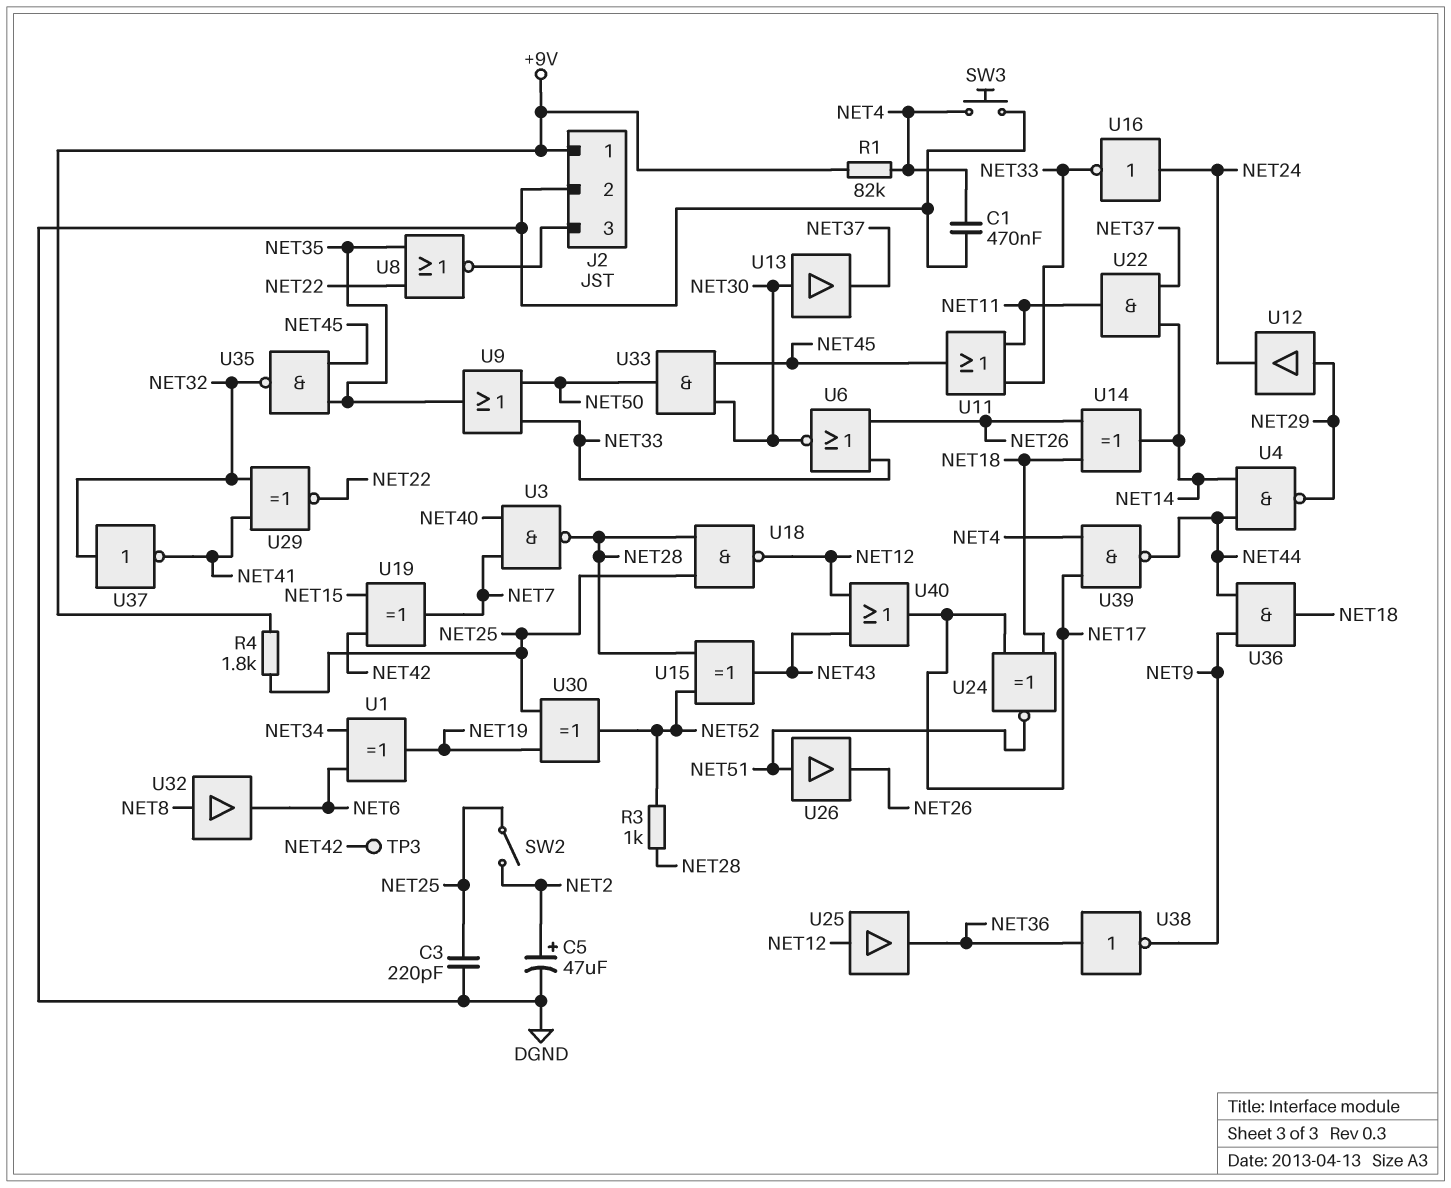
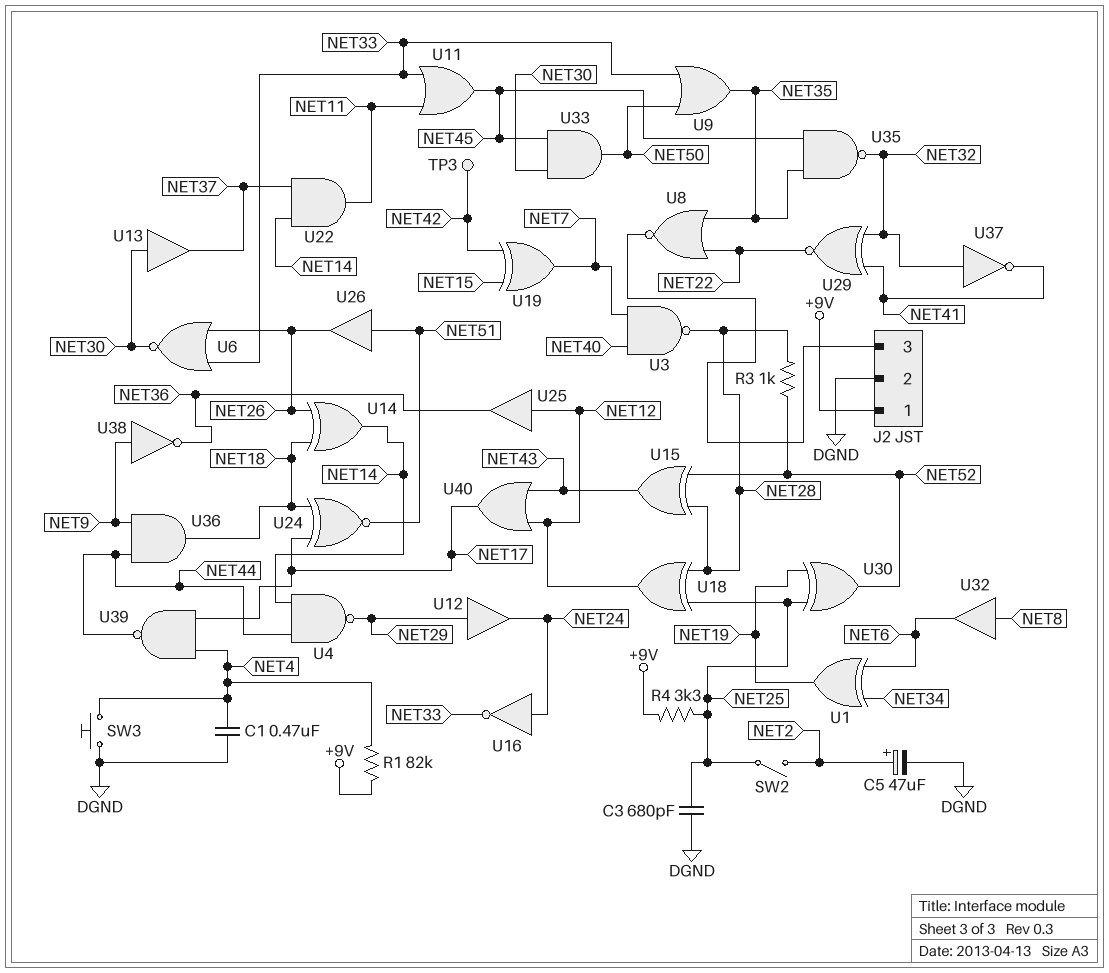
C3: 220pF (DGND, NET25) -> 680pF (DGND, NET25)
R4: 1.8k (+9V, NET25) -> 3.3k (+9V, NET25)
U18: NAND (in NET25, in NET28, out NET12) -> XOR (in NET25, in NET28, out NET12)
U38: NOT (in NET36, out NET9) -> NOT (in NET9, out NET36)

